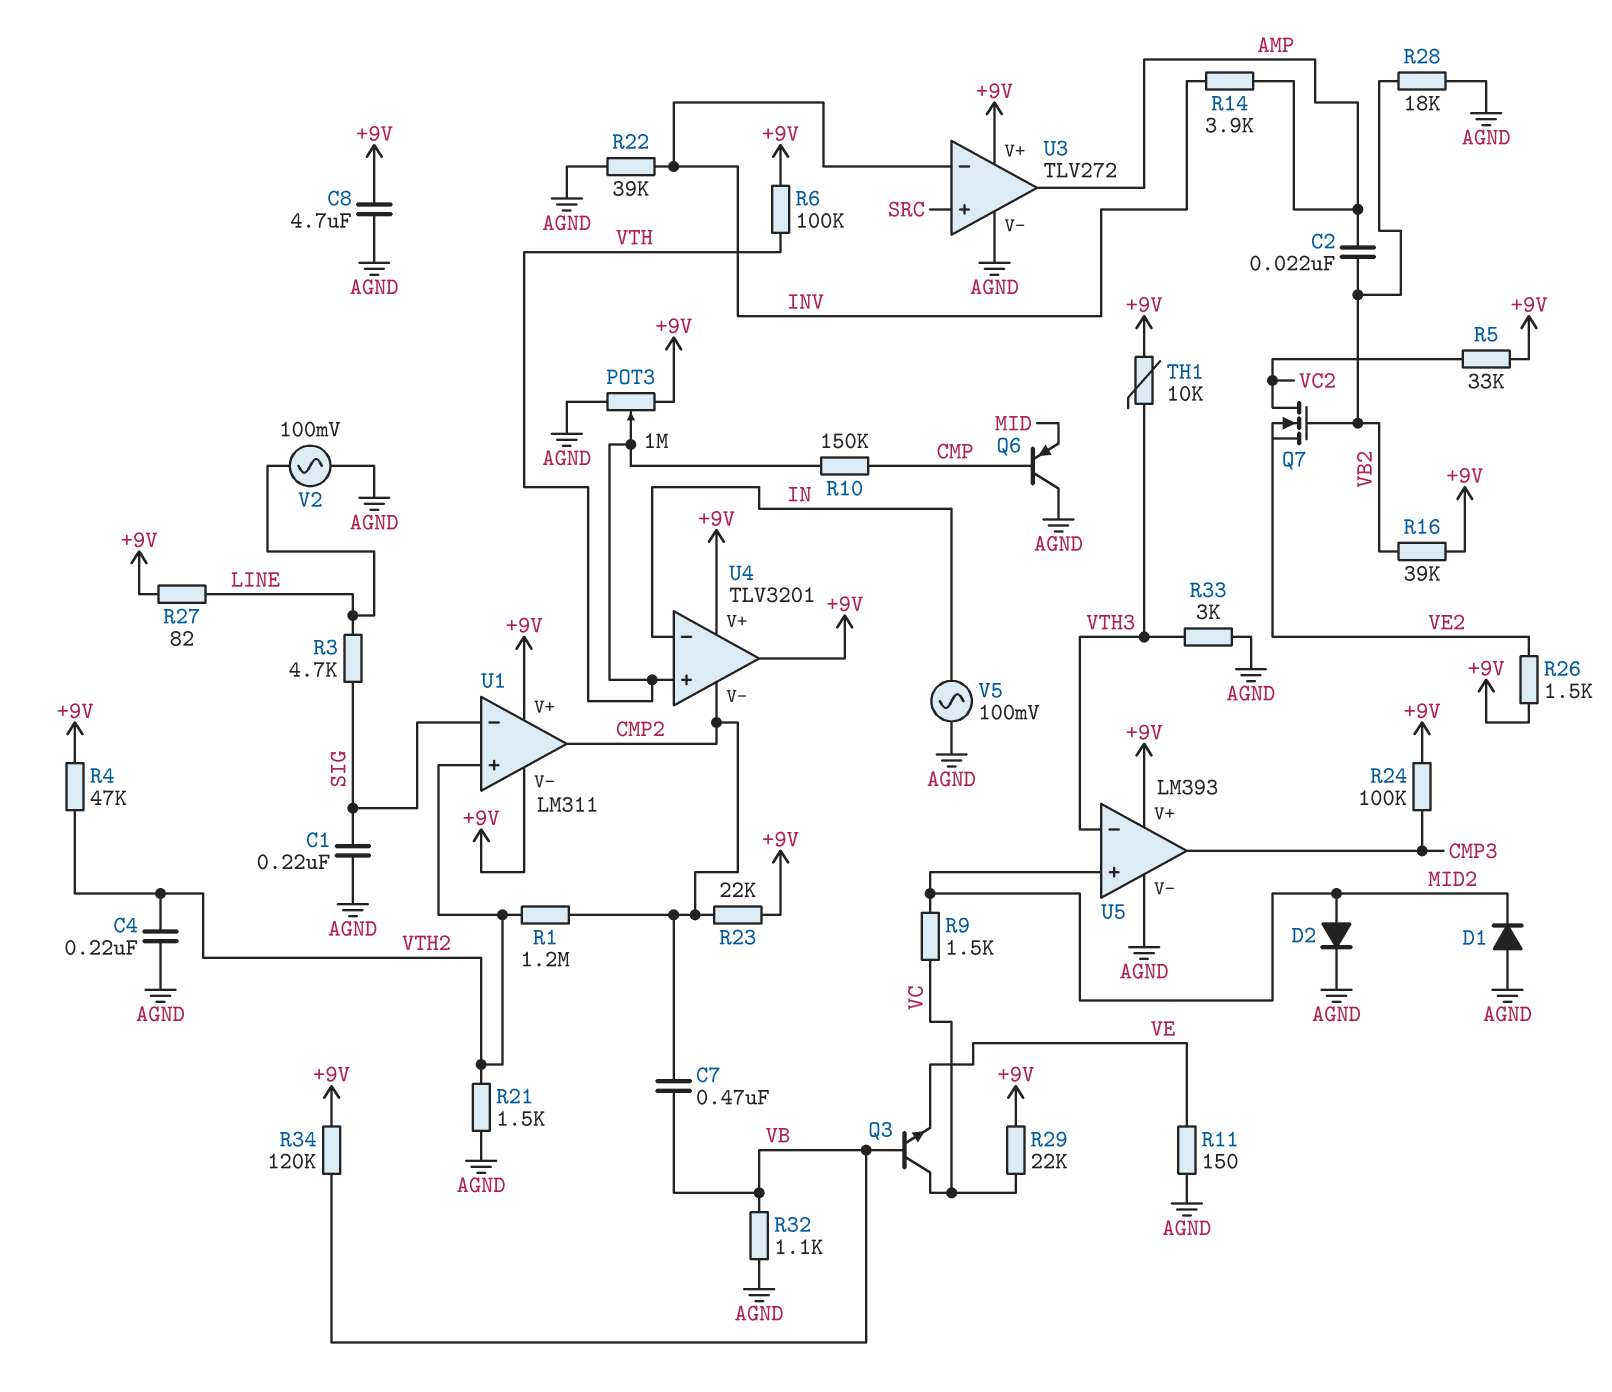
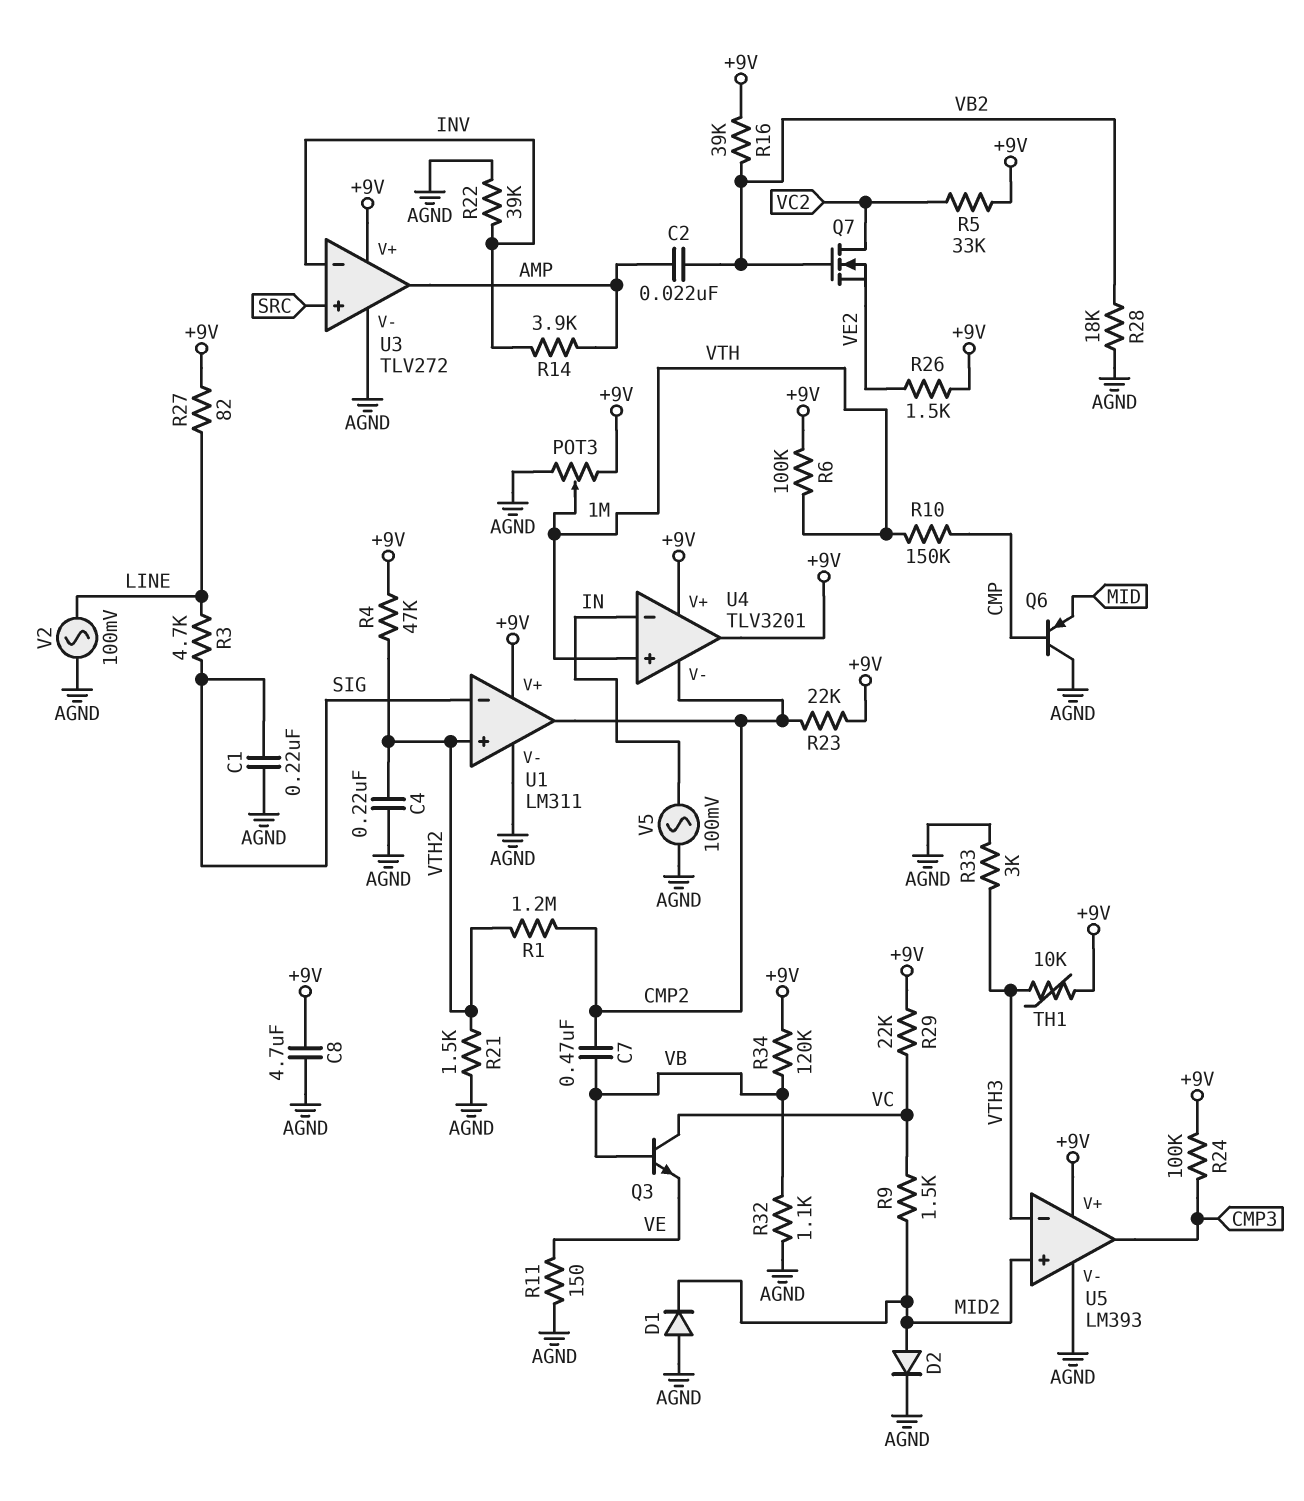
U1 pin V-: +9V -> AGND

